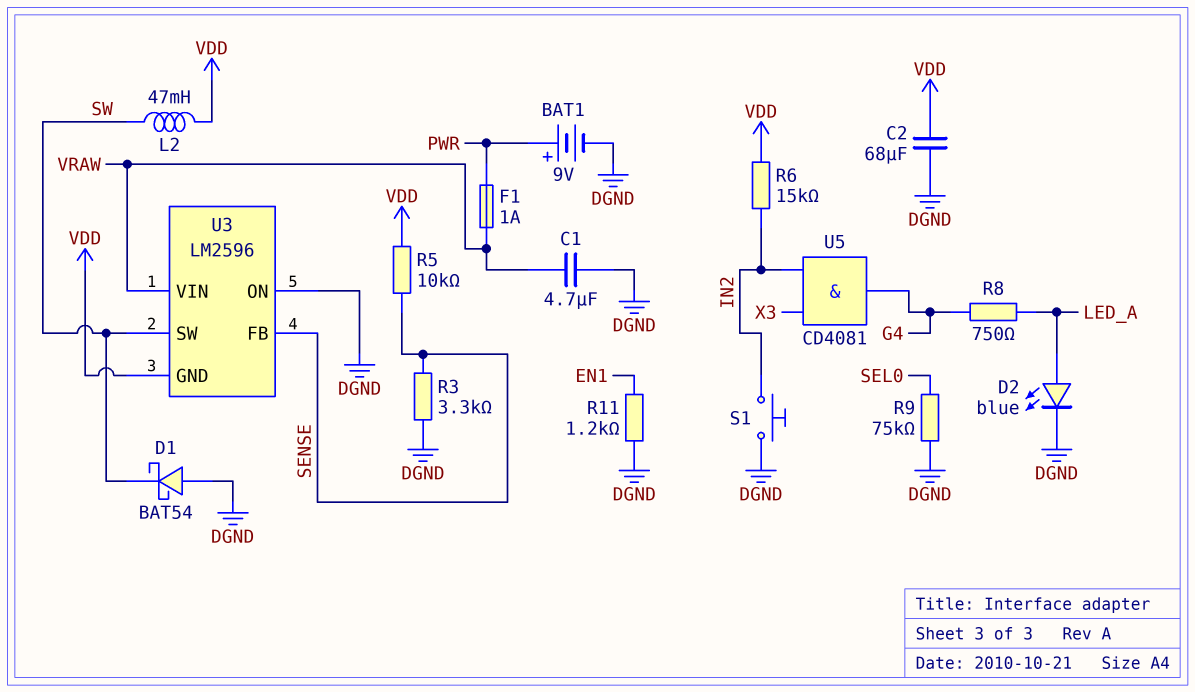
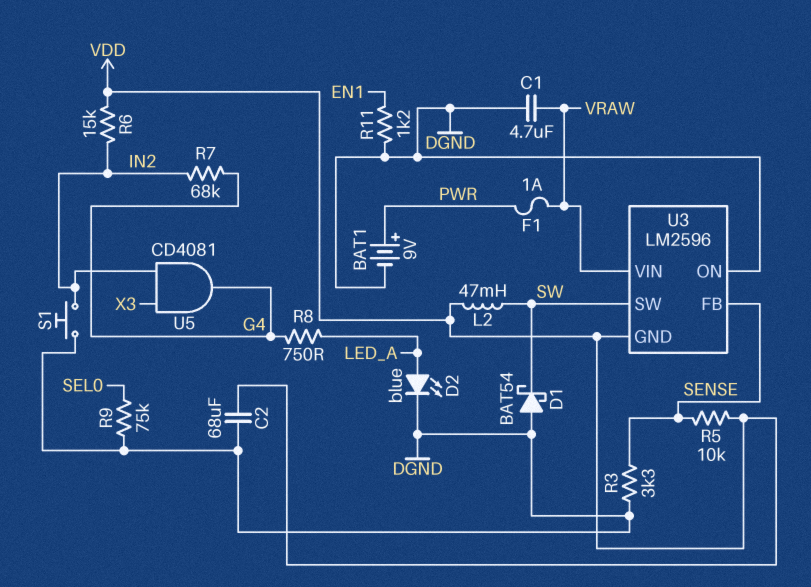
R7: none -> 68k (G4, IN2)

